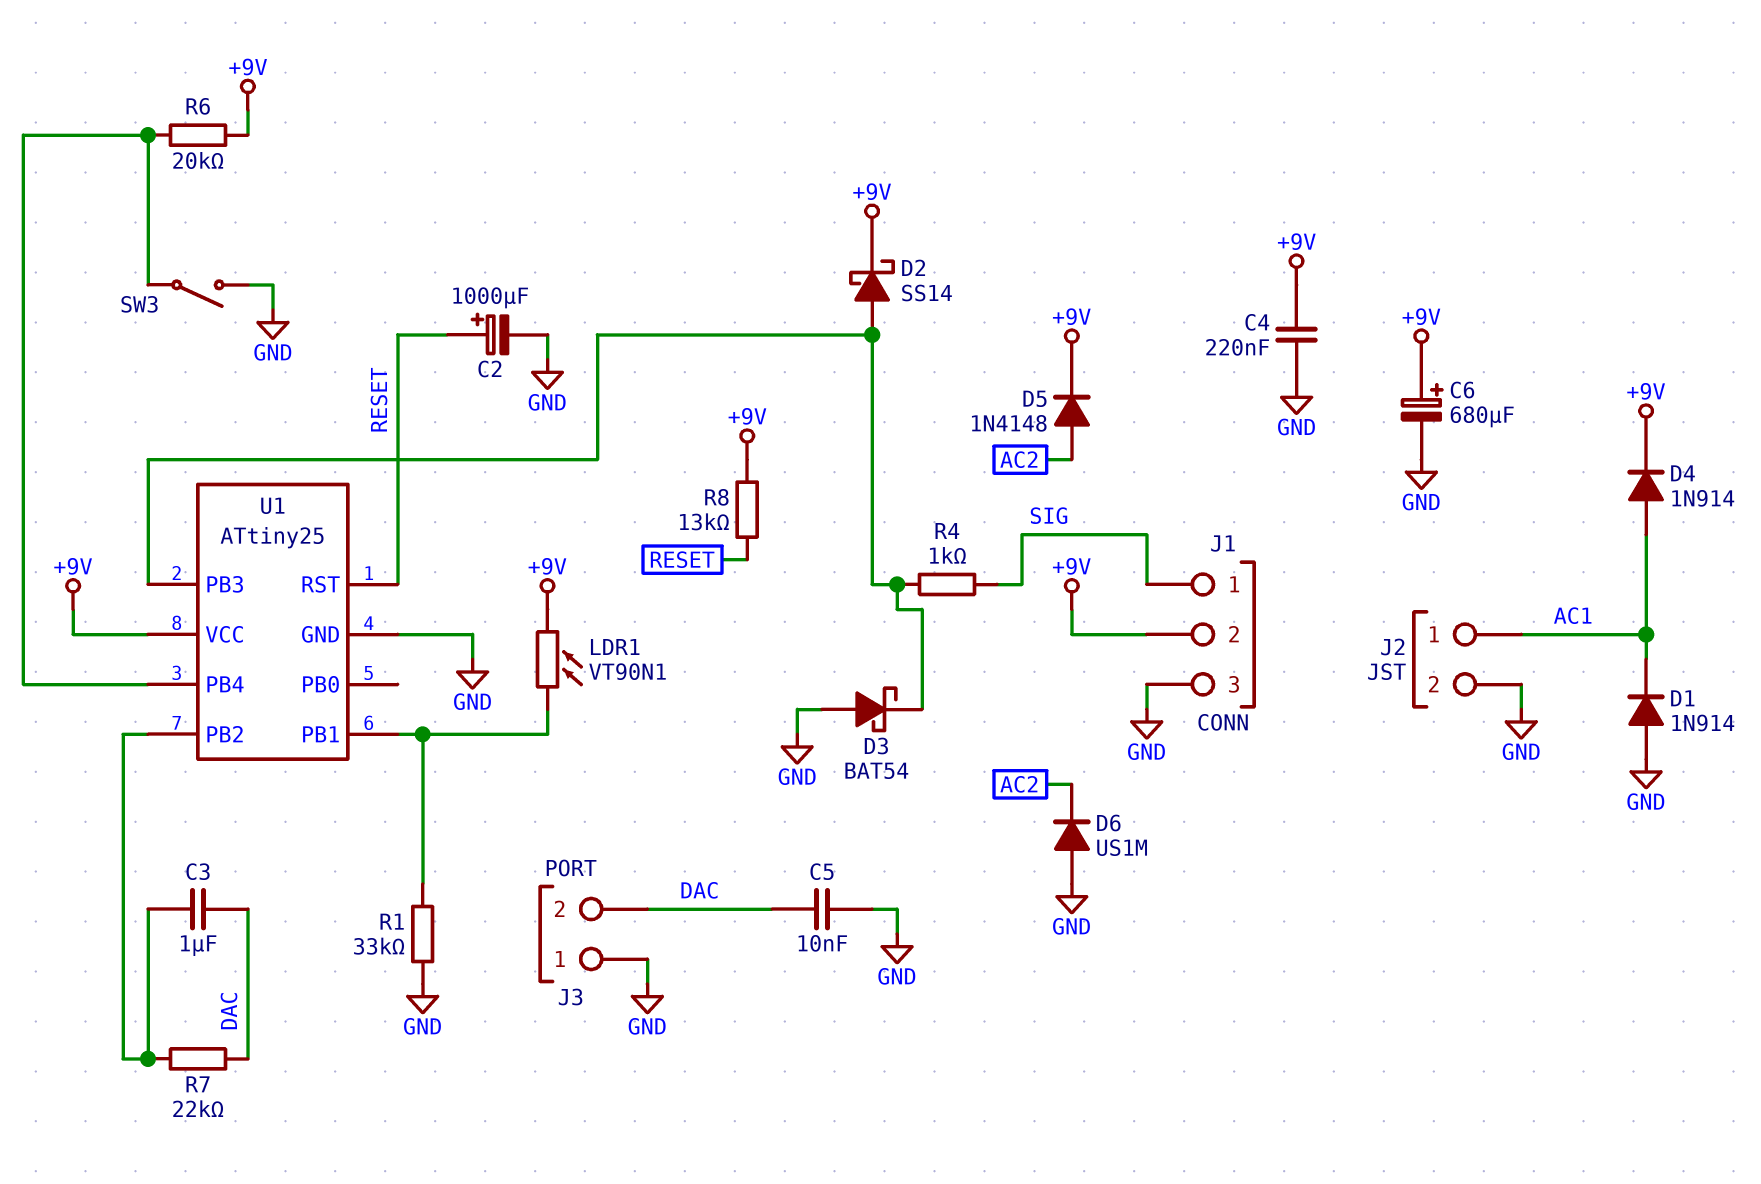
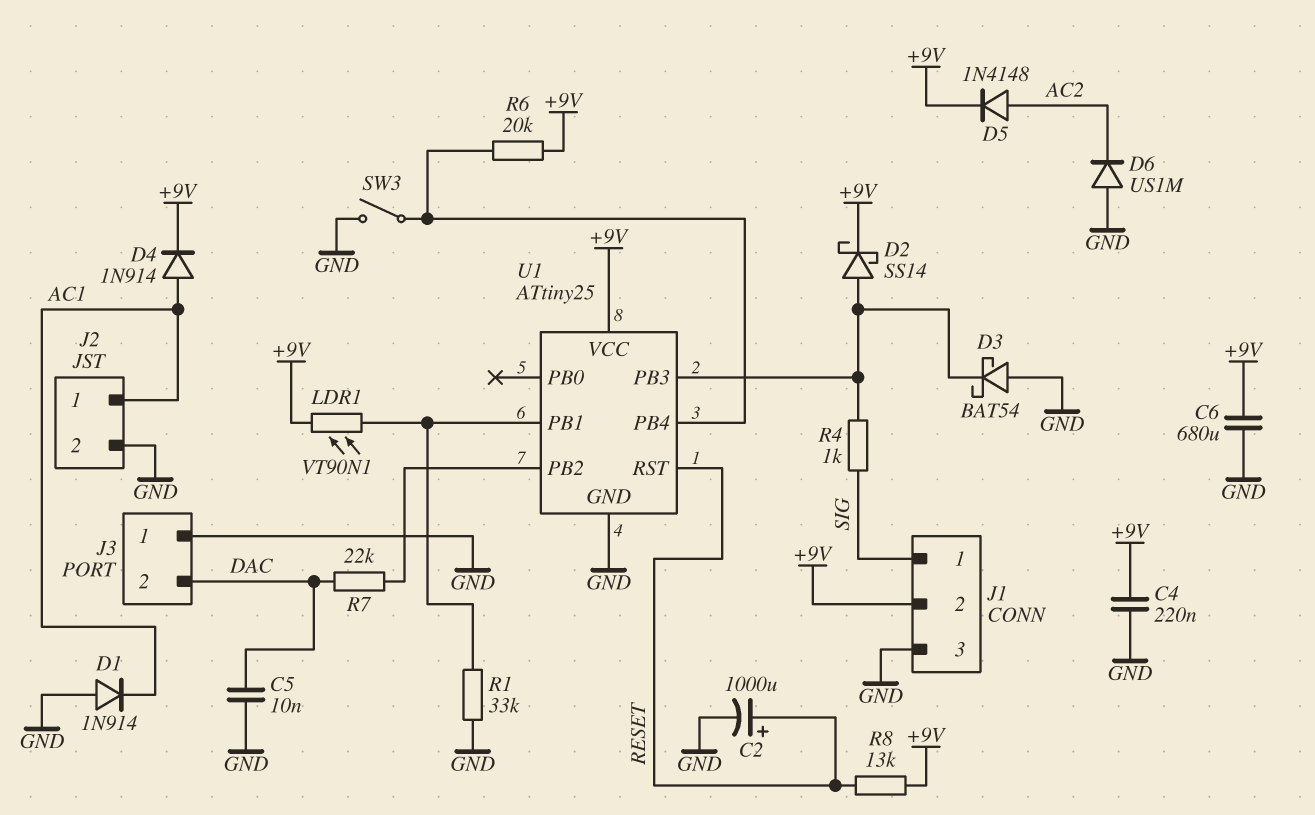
C3: 1uF (DAC, U1/PB2) -> none
C6: 680uF (plus +9V, minus GND) -> 680uF (+9V, GND)

